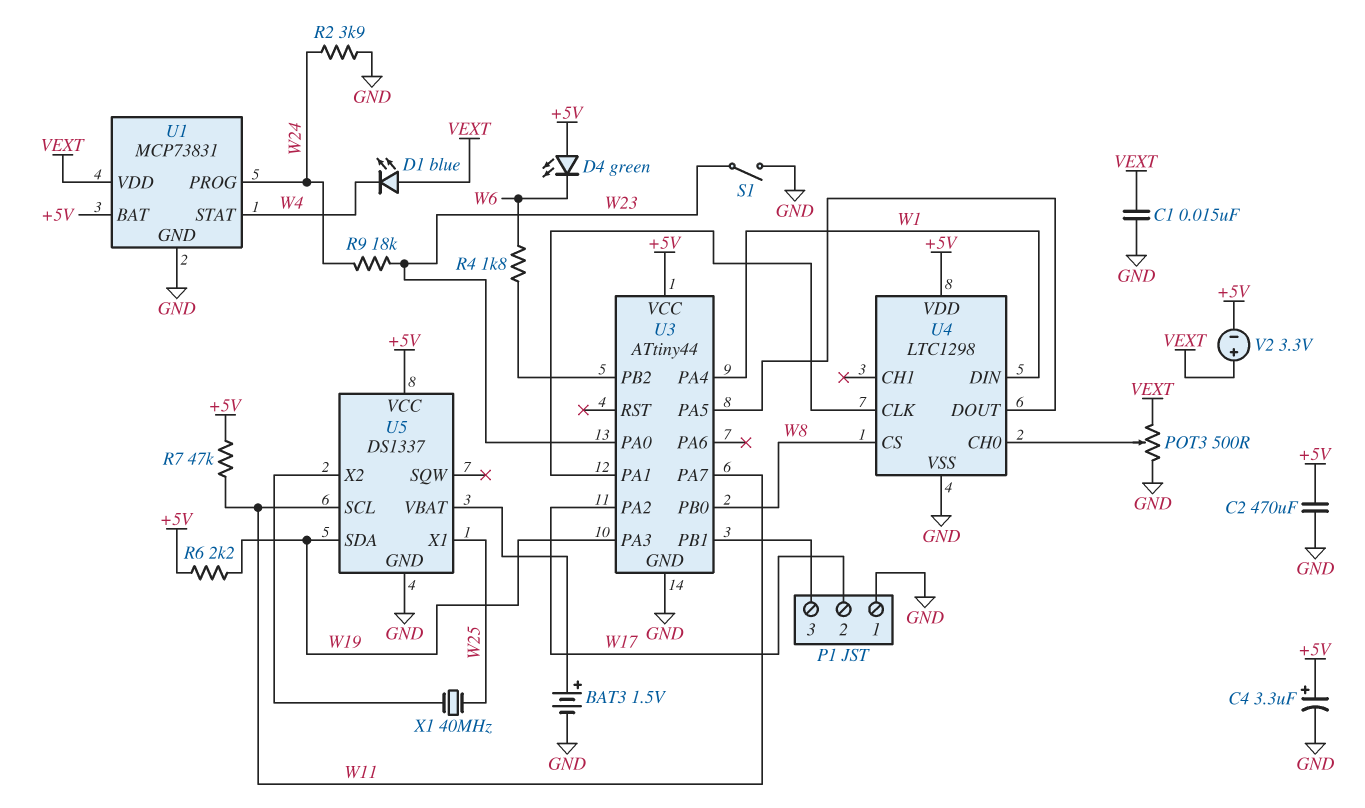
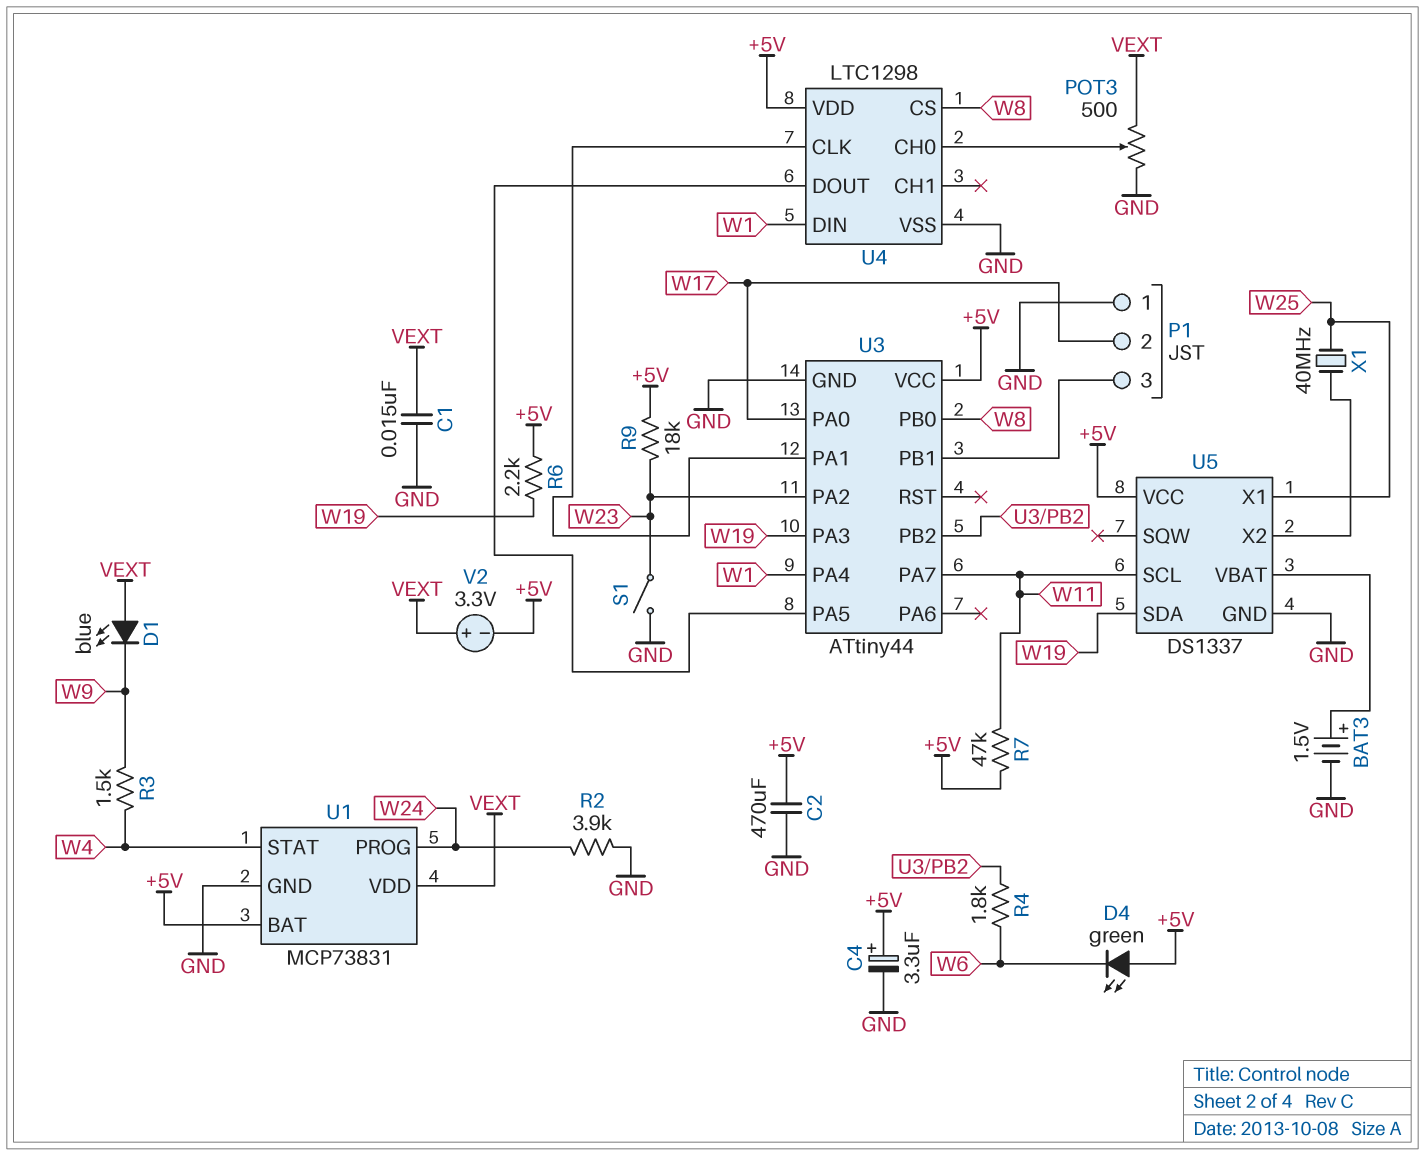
D1: LED blue (A VEXT, K W4) -> LED blue (A VEXT, K W9)
R3: none -> 1.5k (W4, W9)
R9: 18k (W23, W24) -> 18k (+5V, W23)
U3 pin PA0: W23 -> W17
U3 pin PA2: W17 -> W23

